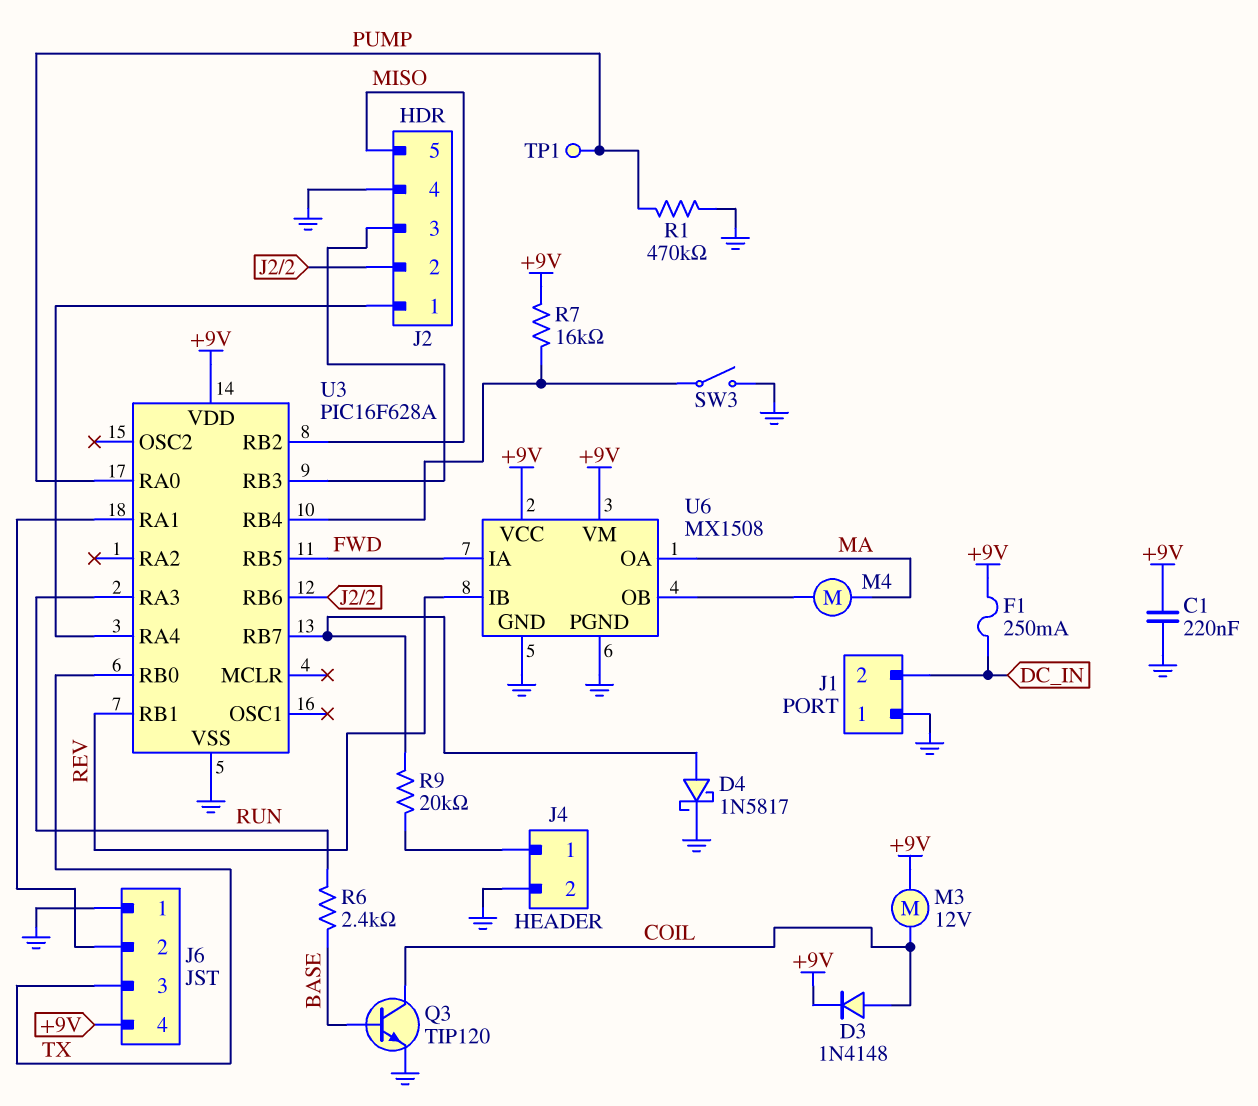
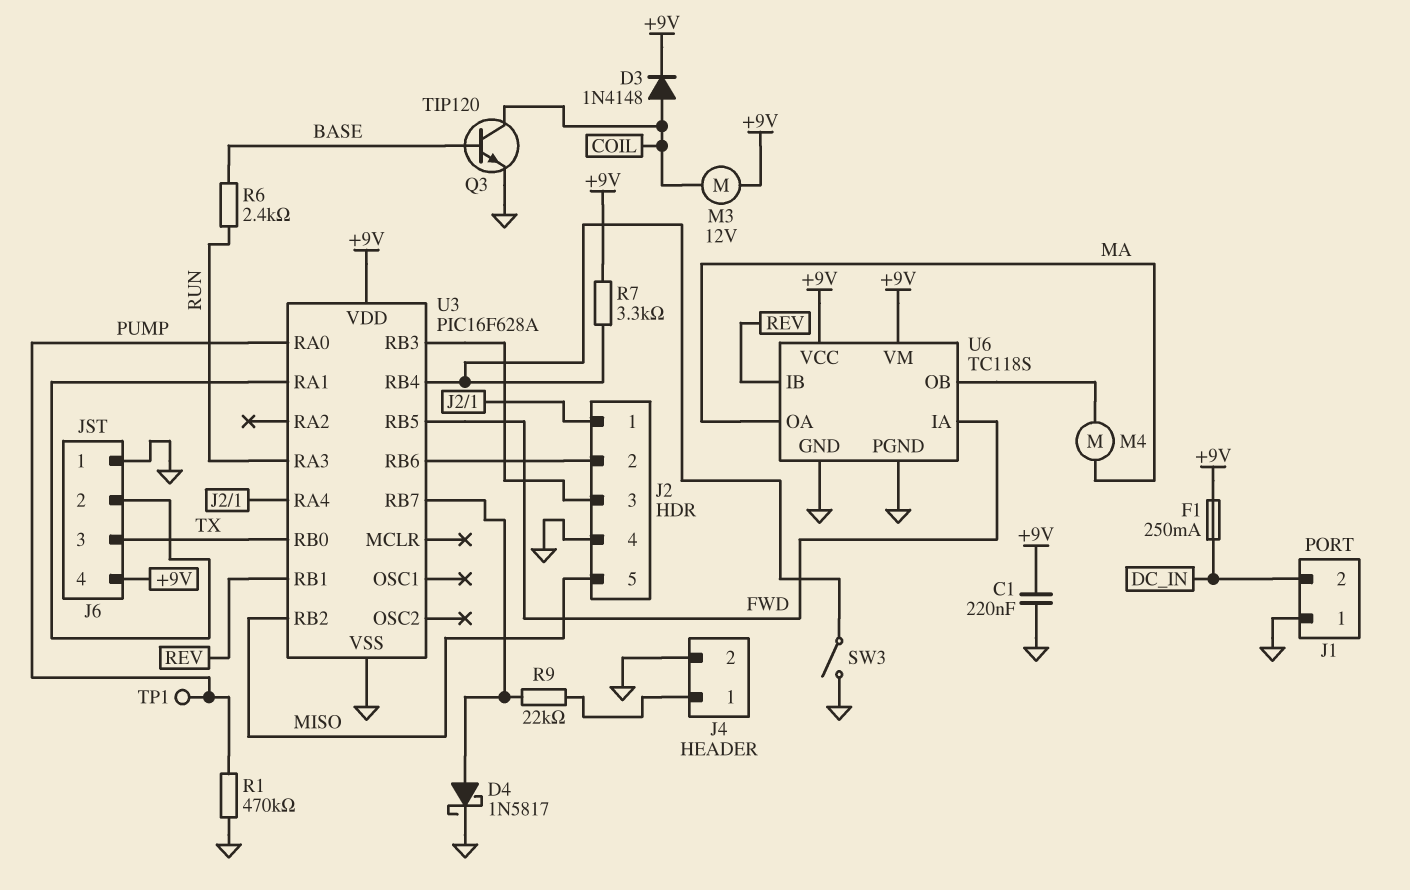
R7: 16k (+9V, U3/RB4) -> 3.3k (+9V, U3/RB4)
R9: 20k (J4/1, U3/RB7) -> 22k (J4/1, U3/RB7)
U6: MX1508 -> TC118S

